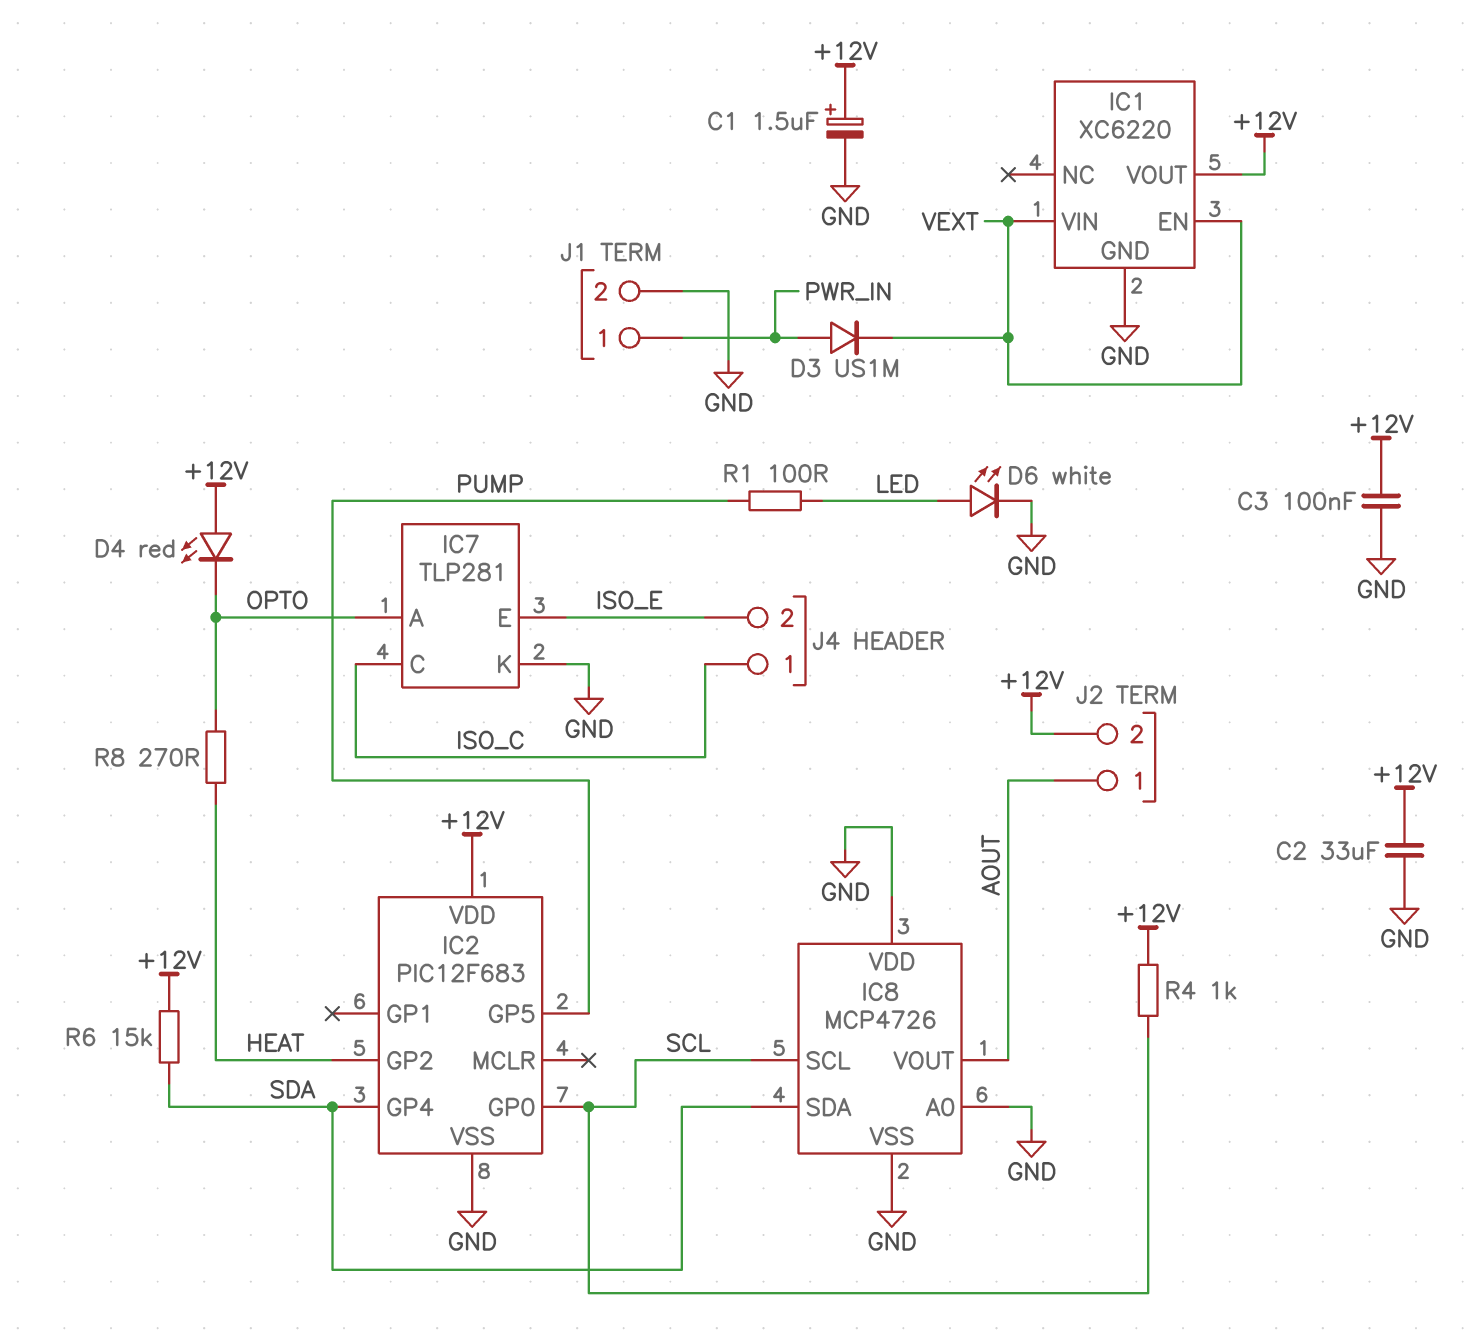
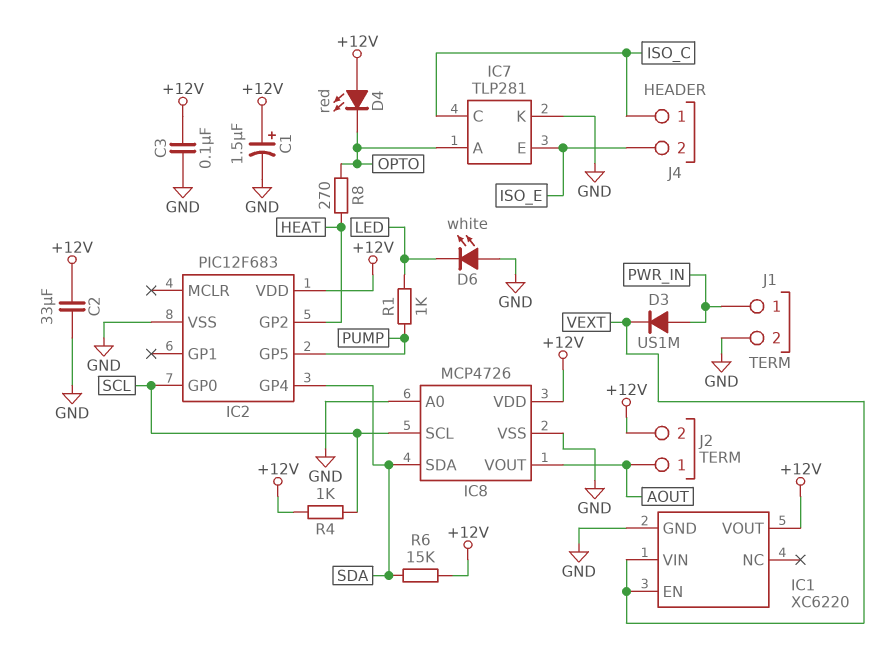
D6: LED white (A LED, K GND) -> LED white (A GND, K LED)
IC8 pin VDD: GND -> +12V
R1: 100 (LED, PUMP) -> 1k (LED, PUMP)

